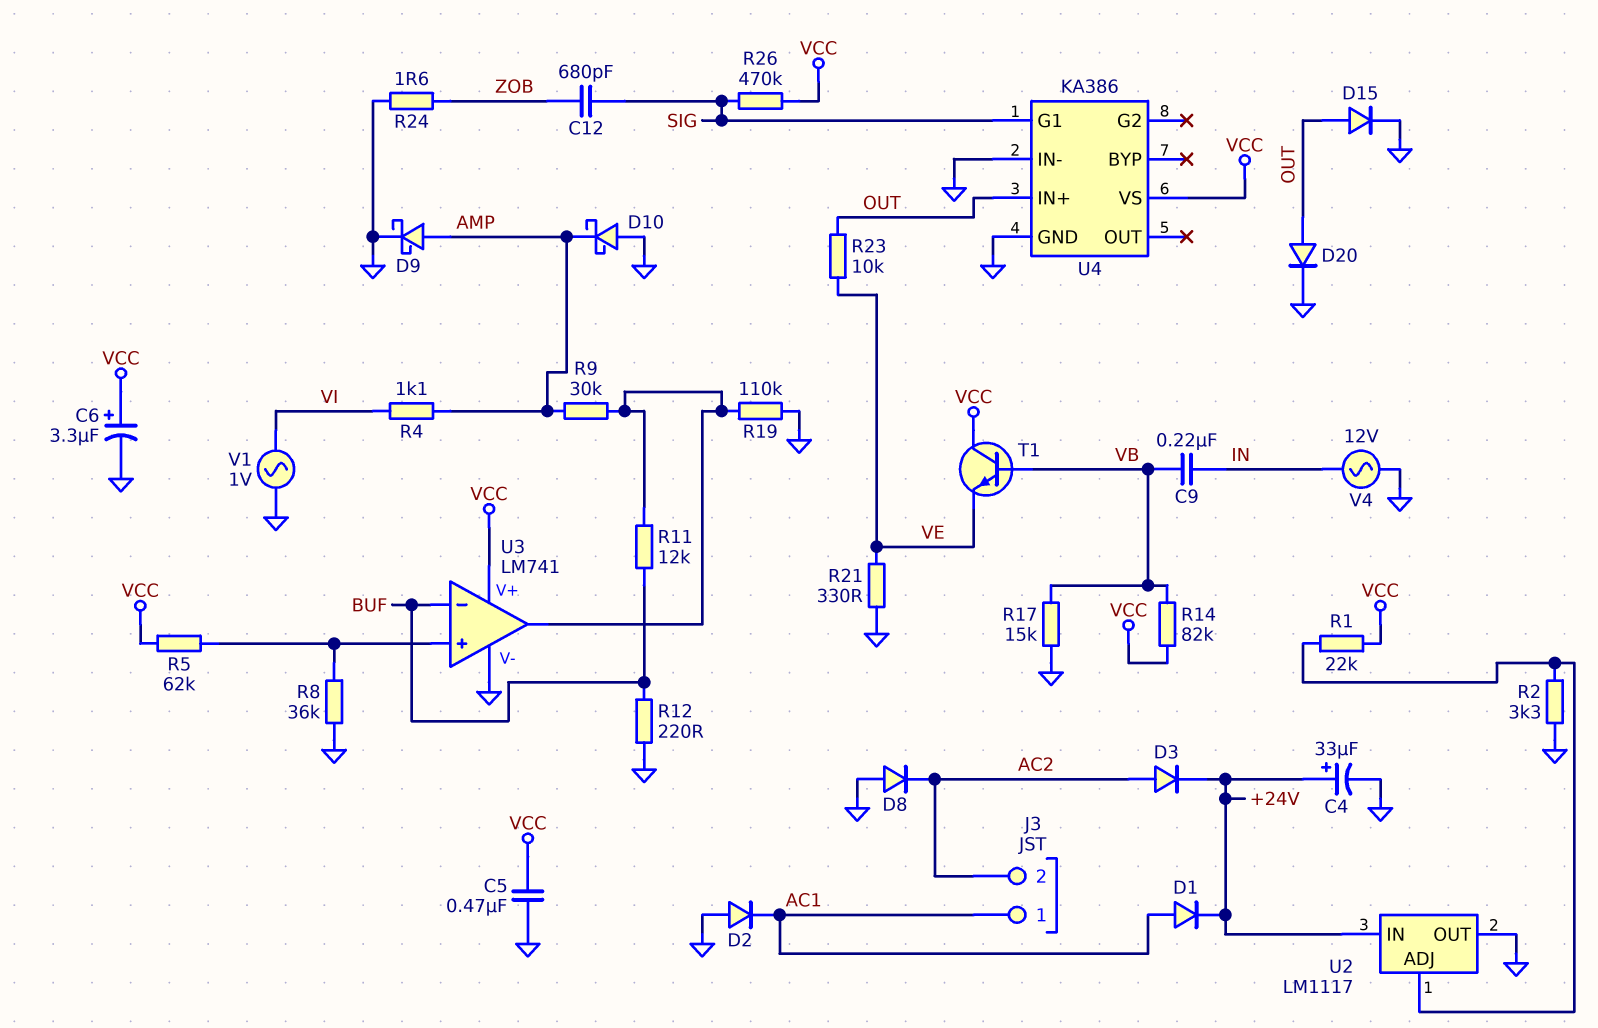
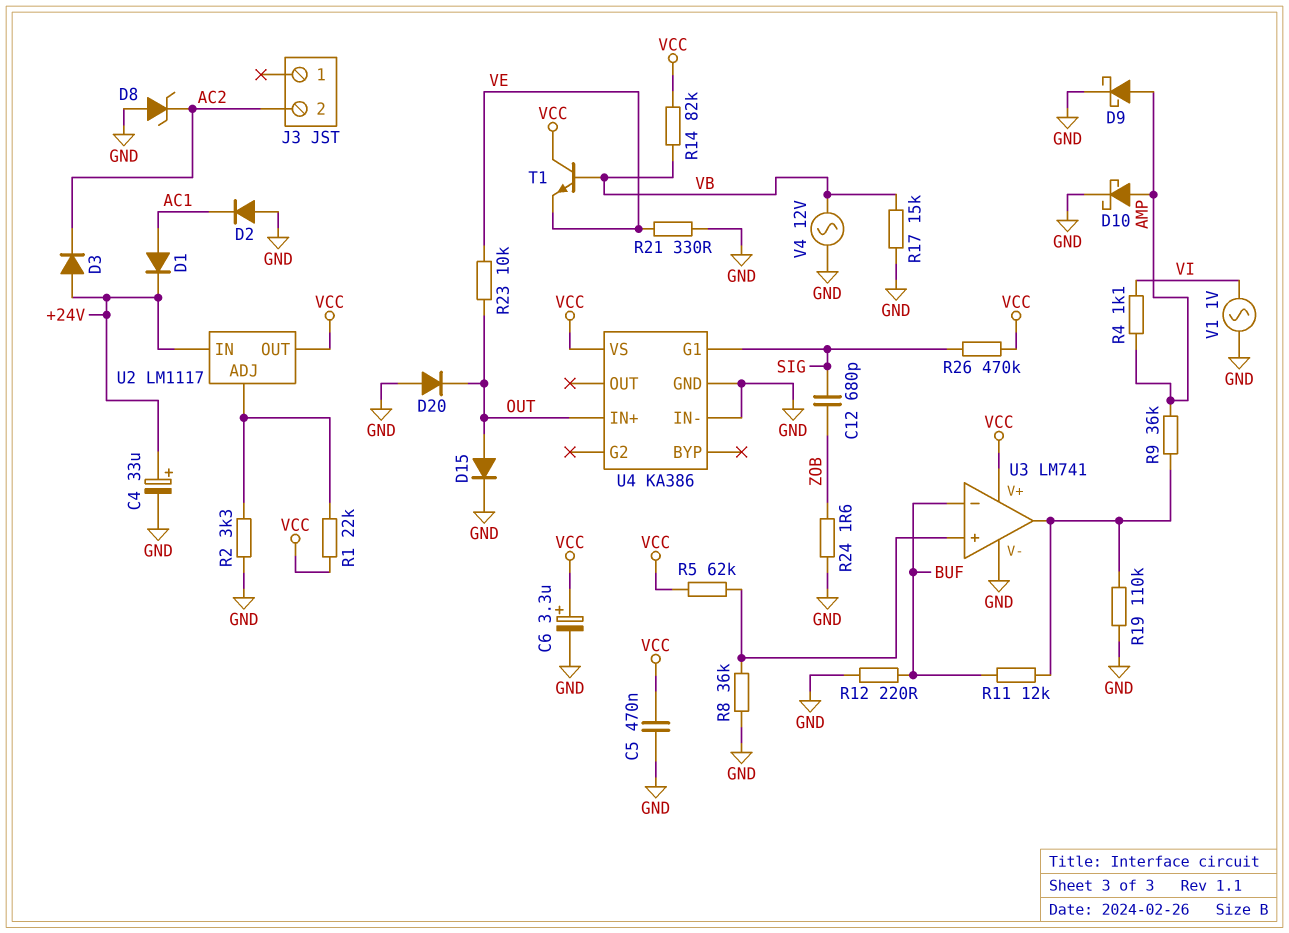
C9: 220nF (IN, VB) -> none
D3: diode (A AC2, K +24V) -> diode (A +24V, K AC2)
D8: diode (A GND, K AC2) -> zener (A GND, K AC2)
D10: schottky (A GND, K AMP) -> schottky (A AMP, K GND)
D20: diode (A OUT, K GND) -> diode (A GND, K OUT)
J3 pin 1: AC1 -> none
R9: 30k (AMP, U3/out) -> 36k (AMP, U3/out)
U2 pin OUT: GND -> VCC
V4: AC 12V (GND, IN) -> AC 12V (GND, VB)

